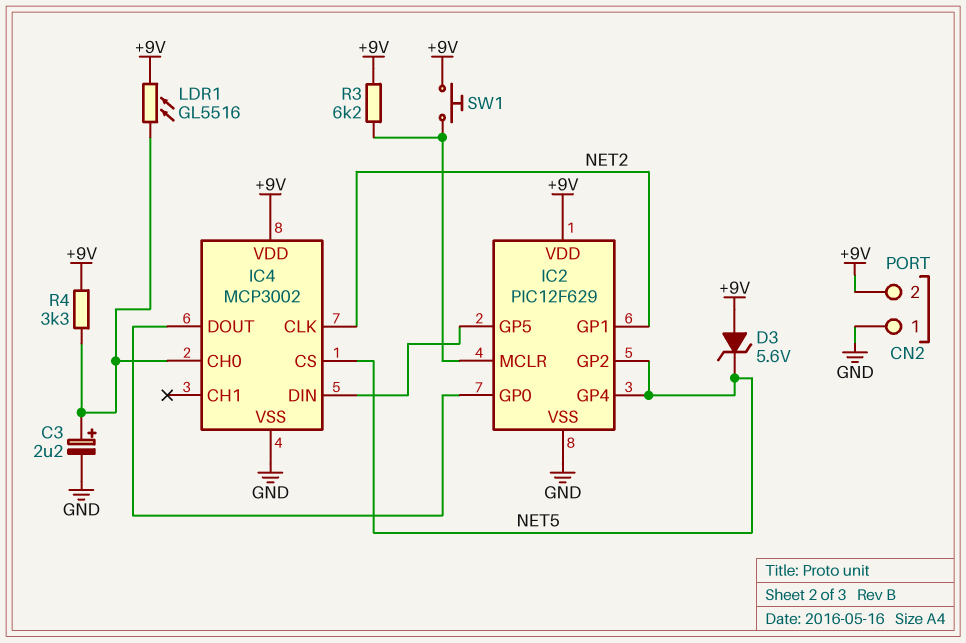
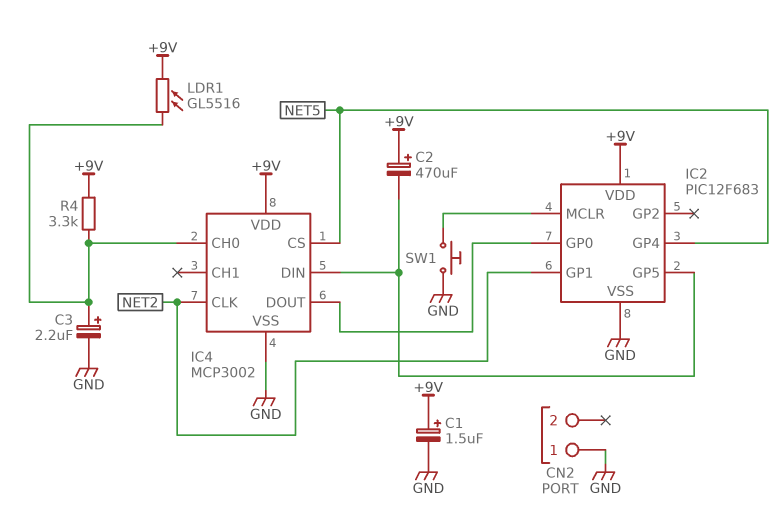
C1: none -> 1.5uF (plus +9V, minus GND)
C2: none -> 470uF (plus +9V, minus IC2/GP5)
CN2 pin 2: +9V -> none
D3: zener 5.6V (A +9V, K NET5) -> none
IC2: PIC12F629 -> PIC12F683
IC2 pin GP2: NET5 -> none
R3: 6.2k (+9V, IC2/MCLR) -> none
SW1: button (+9V, IC2/MCLR) -> button (GND, IC2/MCLR)

